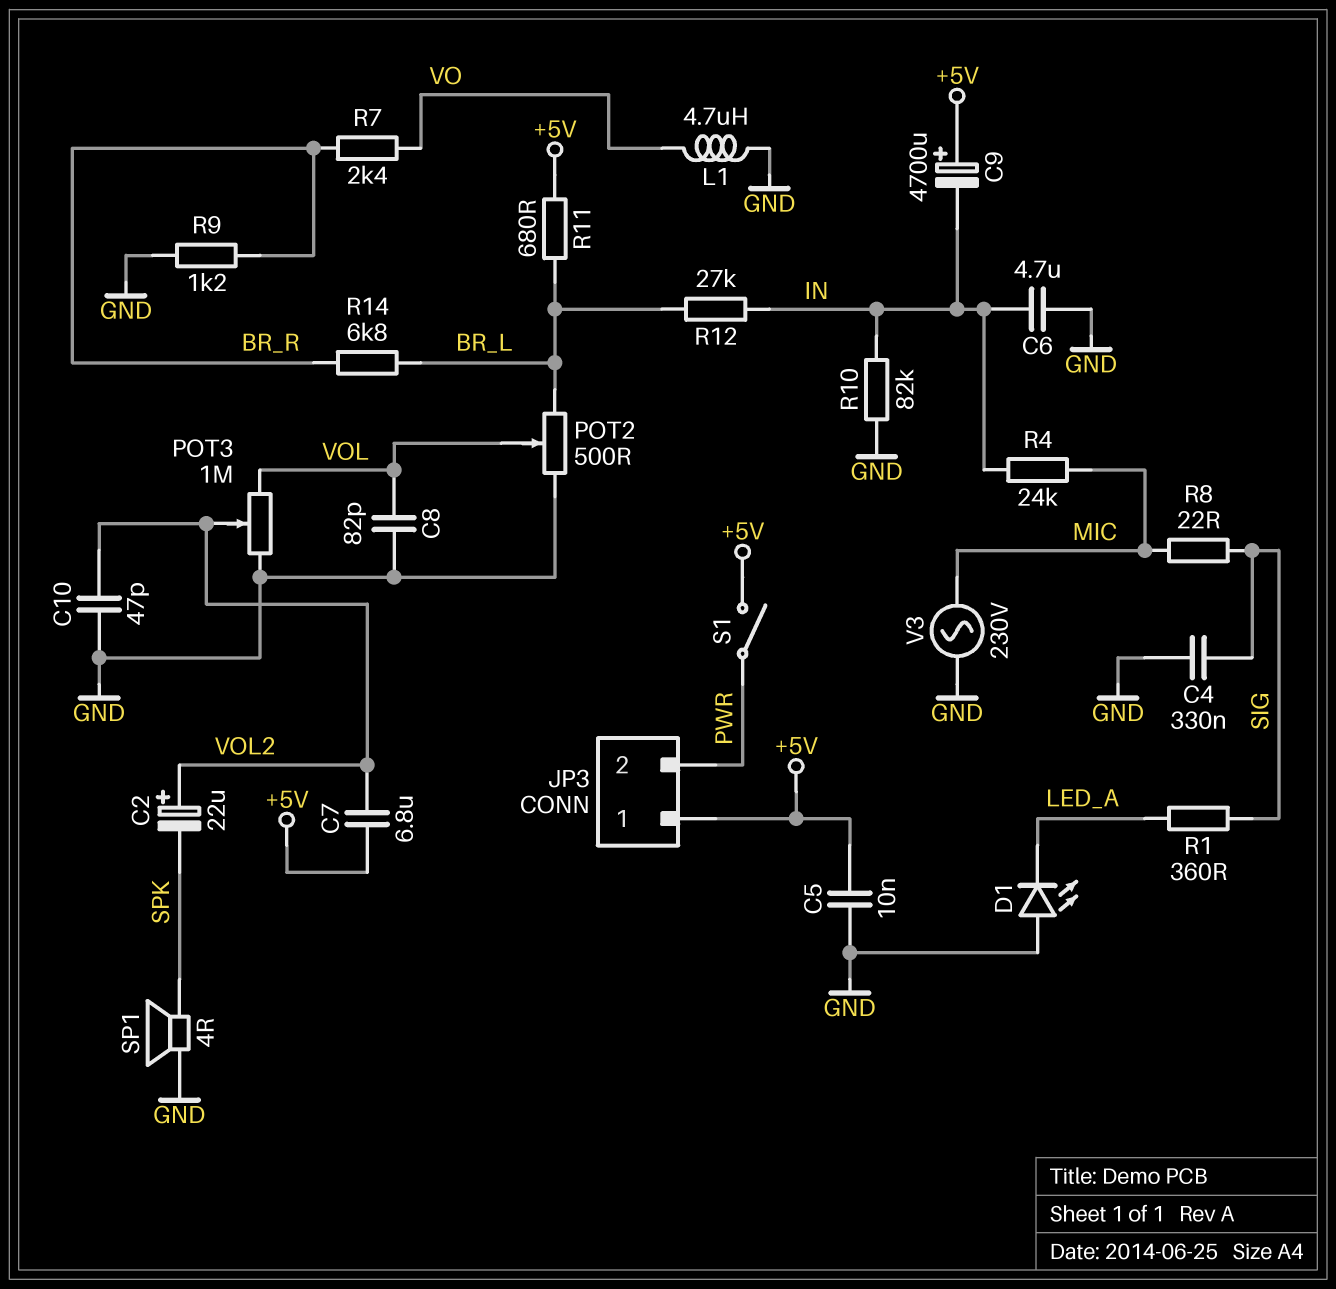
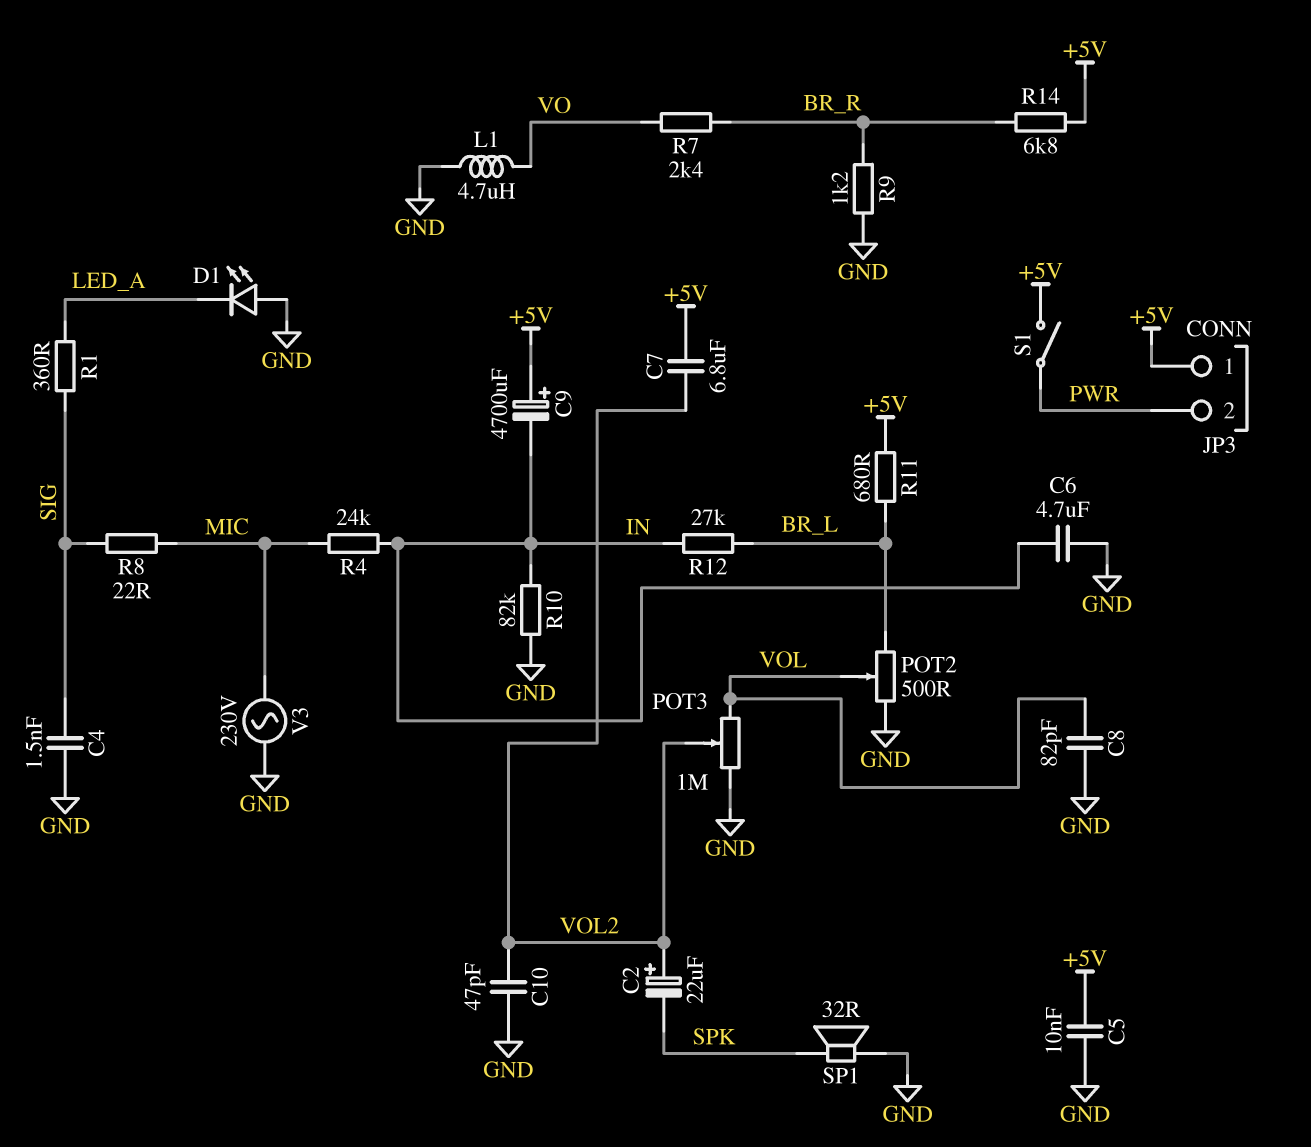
C4: 330nF (GND, SIG) -> 1.5nF (GND, SIG)
R14: 6.8k (BR_L, BR_R) -> 6.8k (+5V, BR_R)
SP1: speaker 4R (GND, SPK) -> speaker 32R (GND, SPK)

